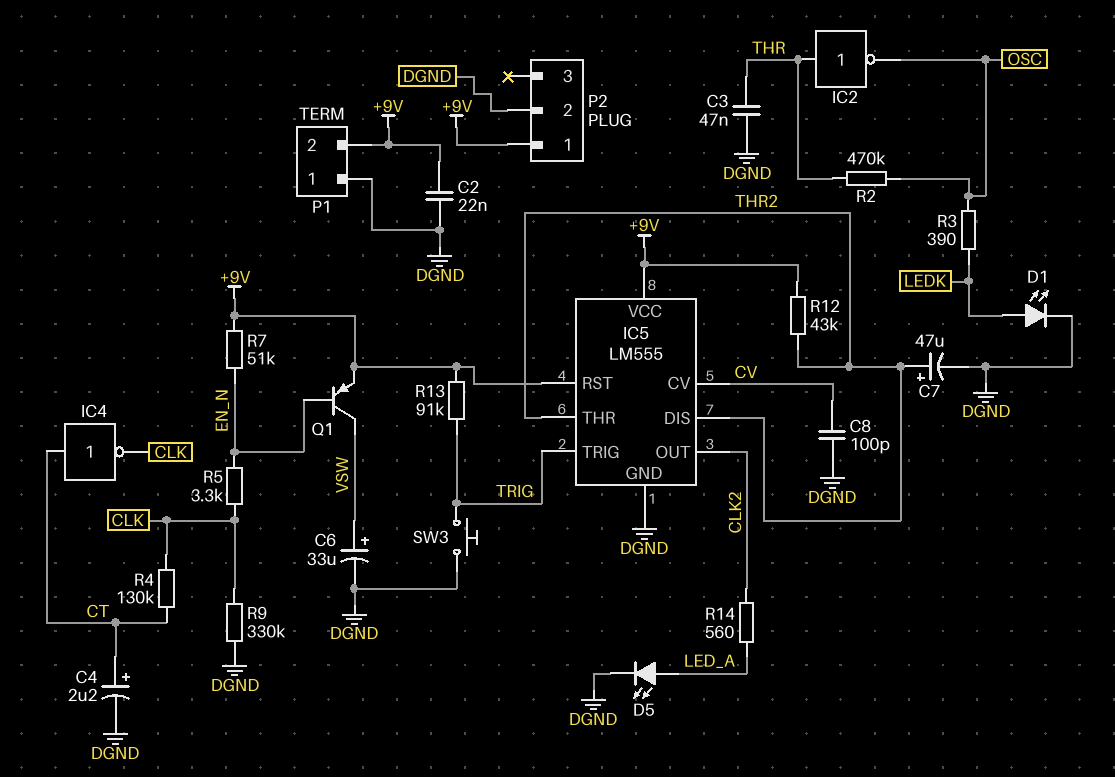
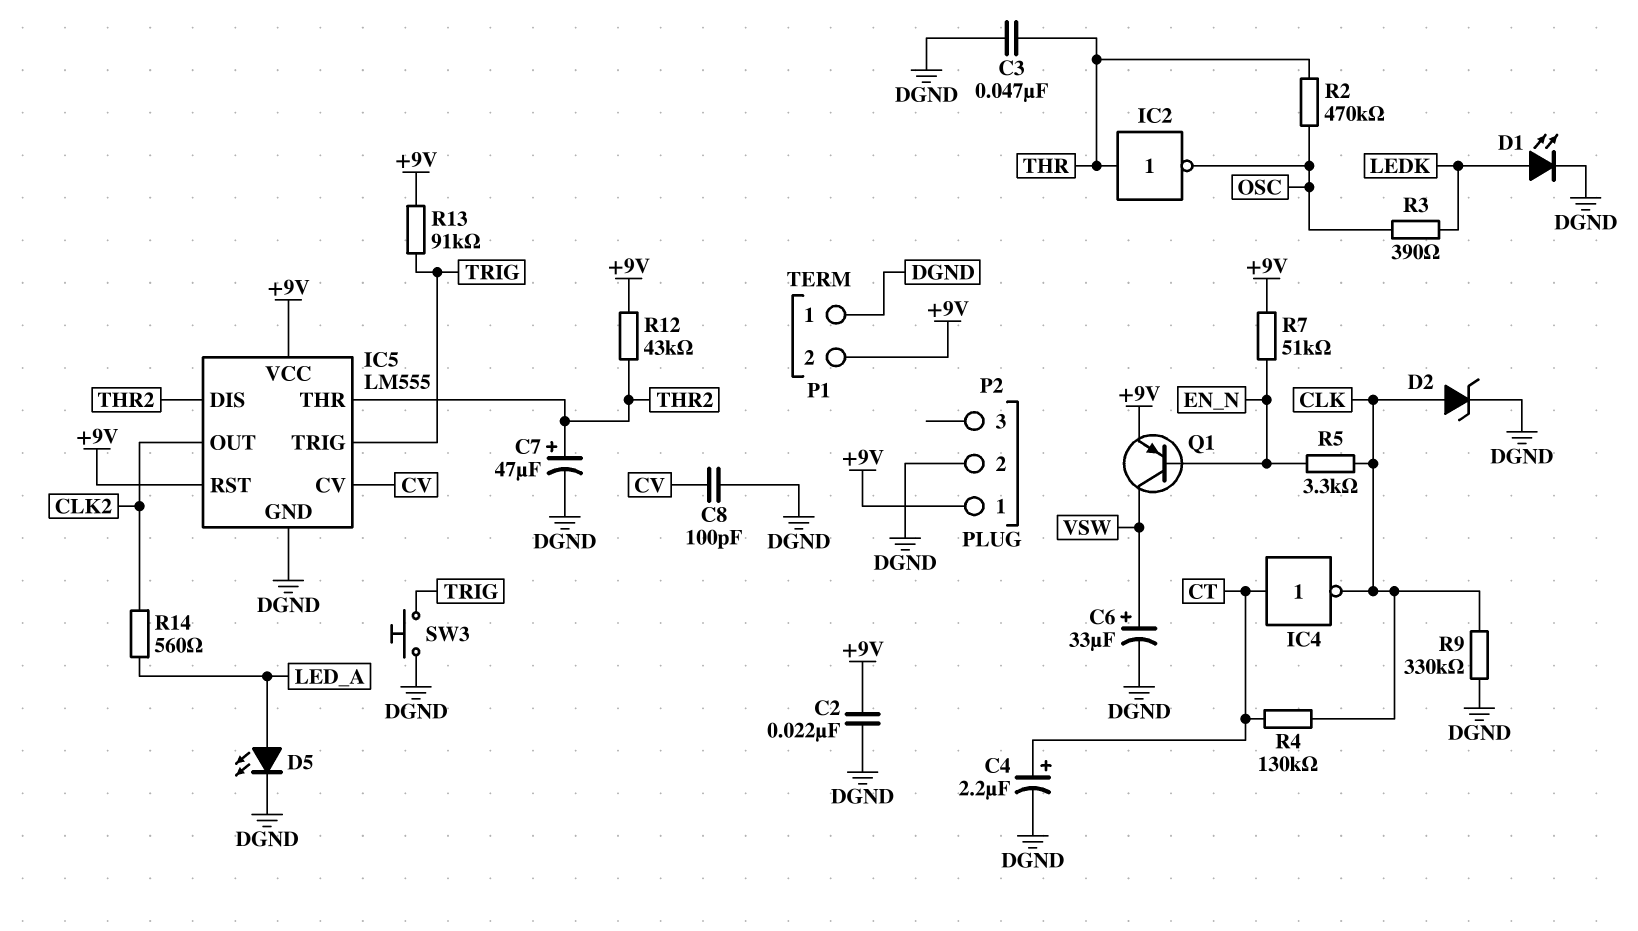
D2: none -> zener (A CLK, K DGND)

